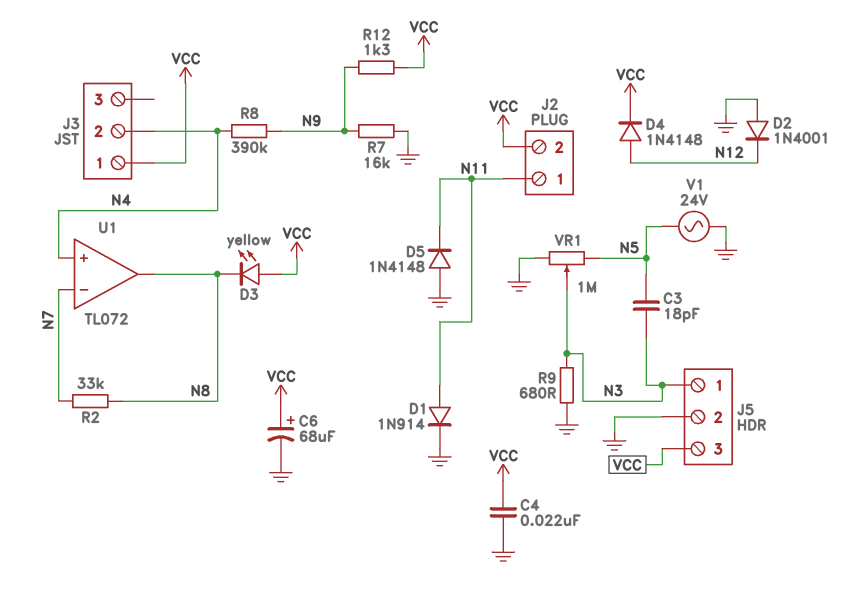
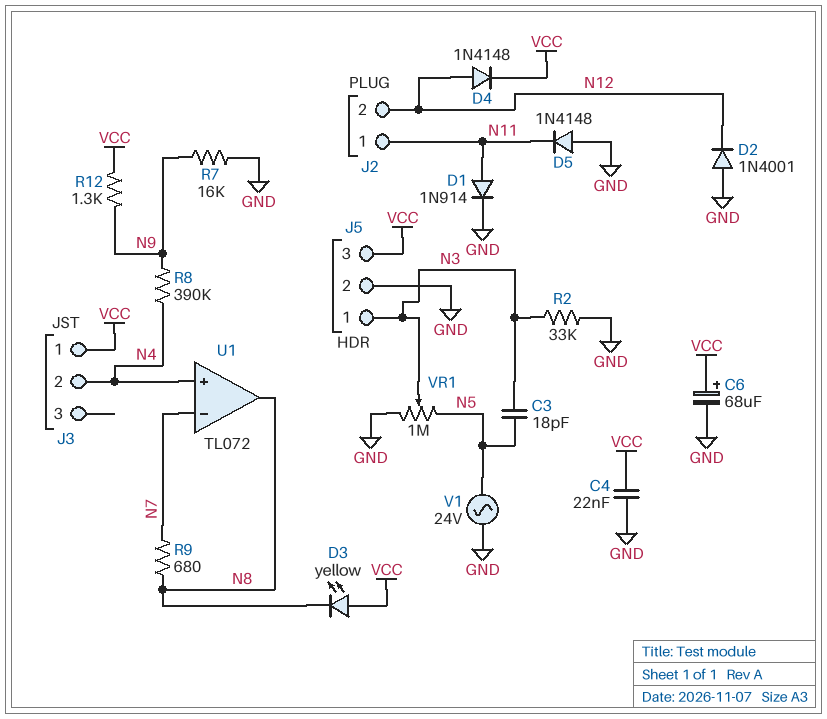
J2 pin 2: VCC -> N12
R2: 33k (N7, N8) -> 33k (GND, N3)
R9: 680 (GND, N3) -> 680 (N7, N8)

